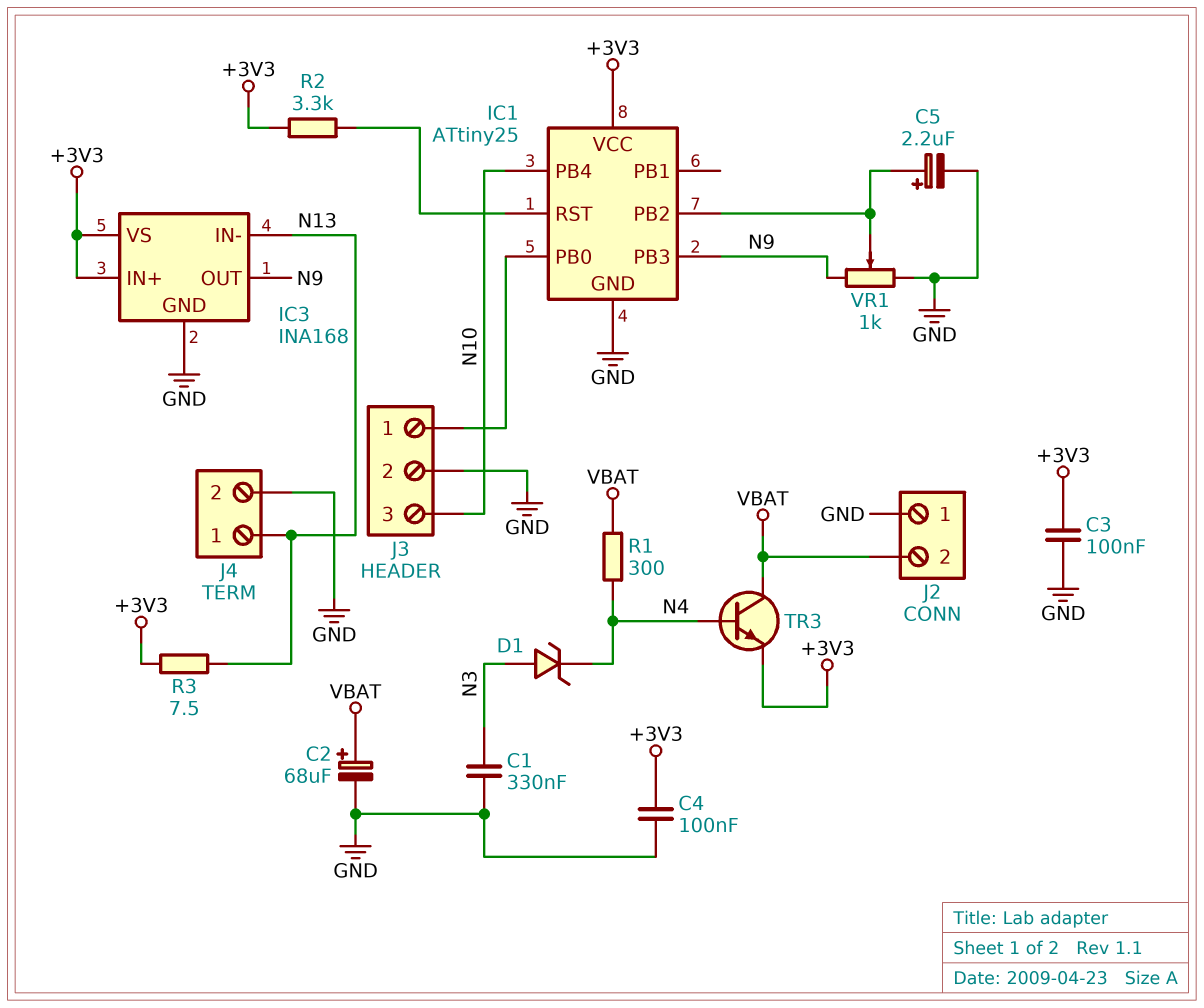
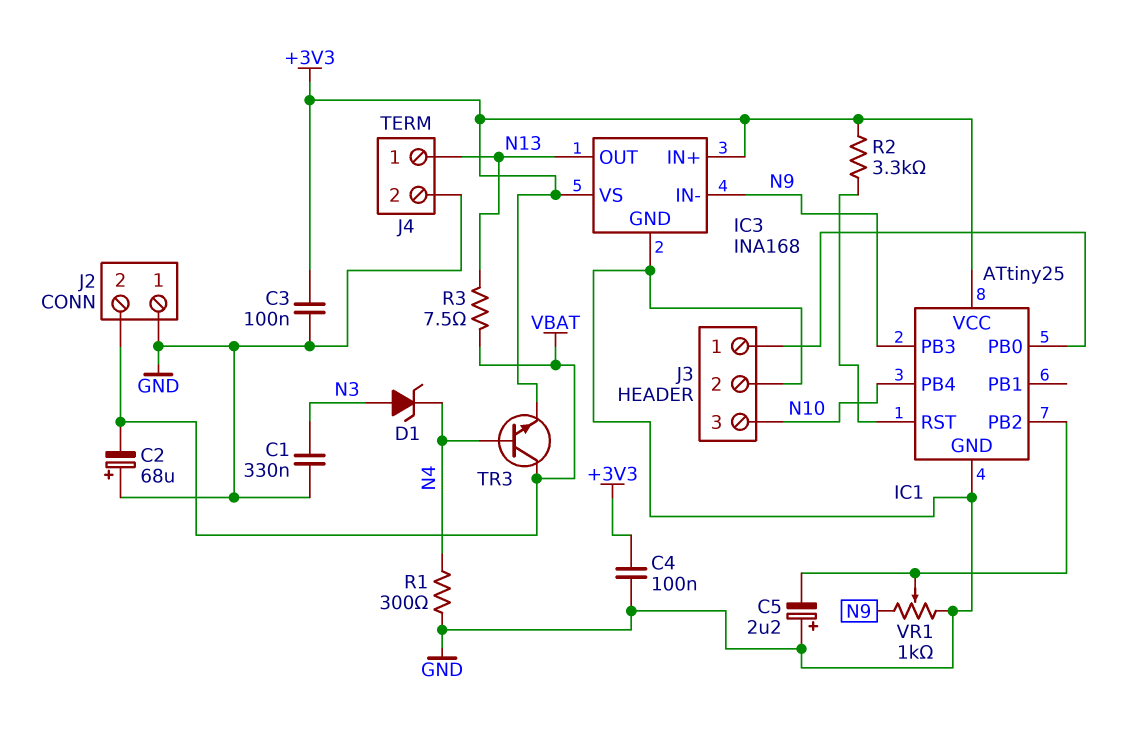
C2: 68uF (plus VBAT, minus GND) -> 68uF (plus GND, minus VBAT)
C5: 2.2uF (plus IC1/PB2, minus GND) -> 2.2uF (plus GND, minus IC1/PB2)
IC3 pin IN-: N13 -> N9
IC3 pin OUT: N9 -> N13
R1: 300 (N4, VBAT) -> 300 (GND, N4)
R3: 7.5 (+3V3, N13) -> 7.5 (N13, VBAT)

